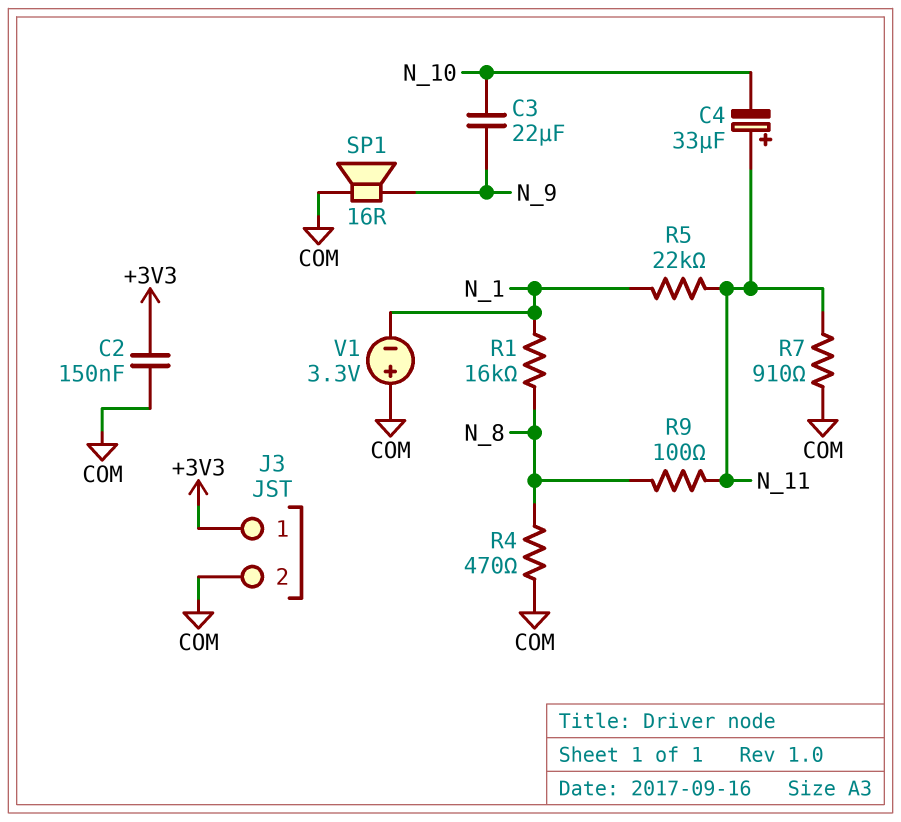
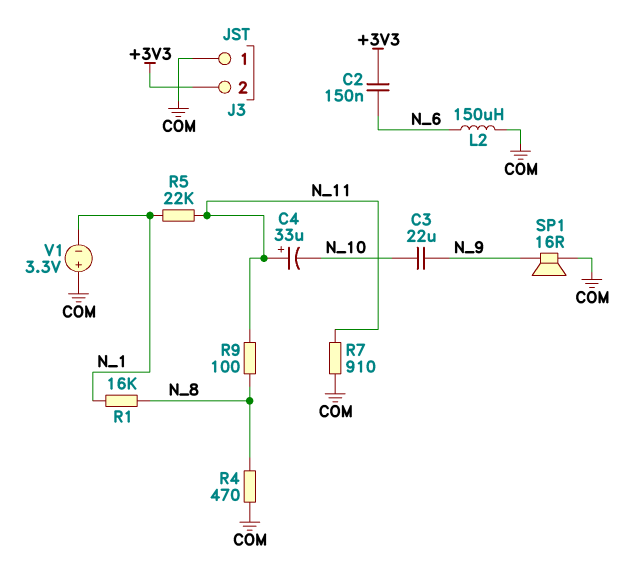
C2: 150nF (+3V3, COM) -> 150nF (+3V3, N_6)
J3 pin 1: +3V3 -> COM
J3 pin 2: COM -> +3V3
L2: none -> 150uH (COM, N_6)

